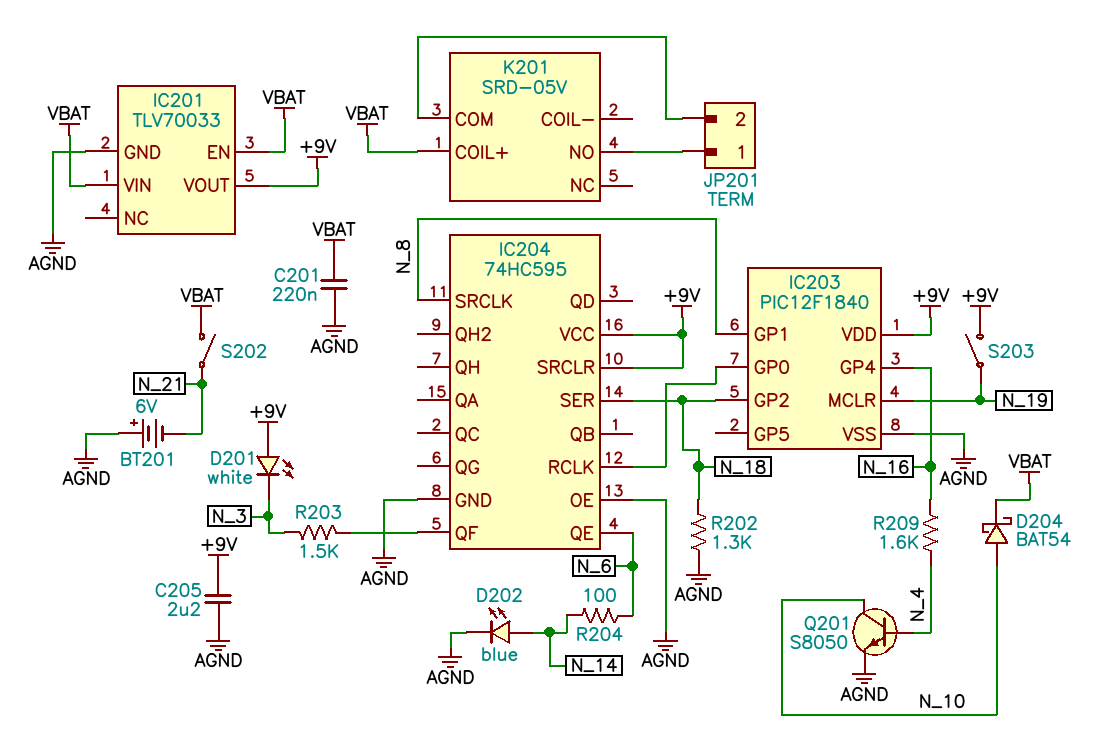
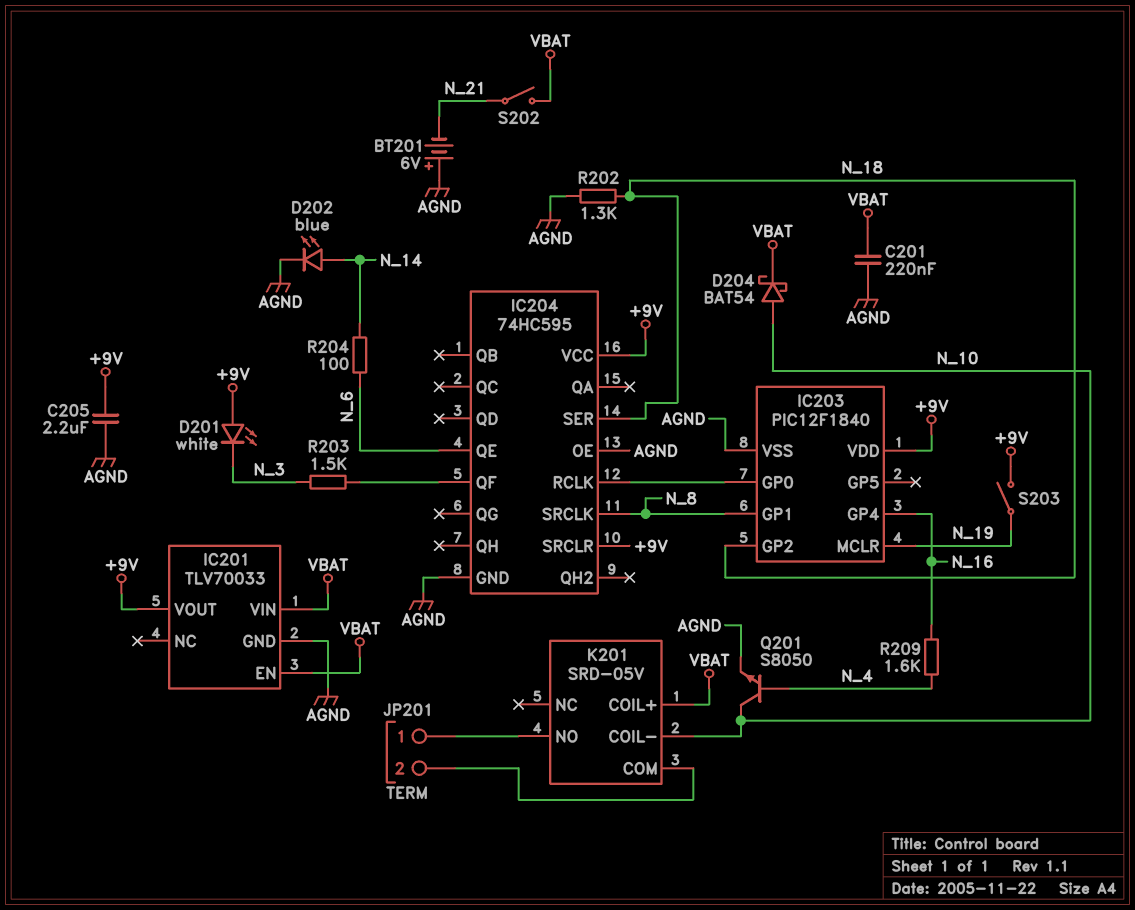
K201 pin COIL-: none -> N_10

